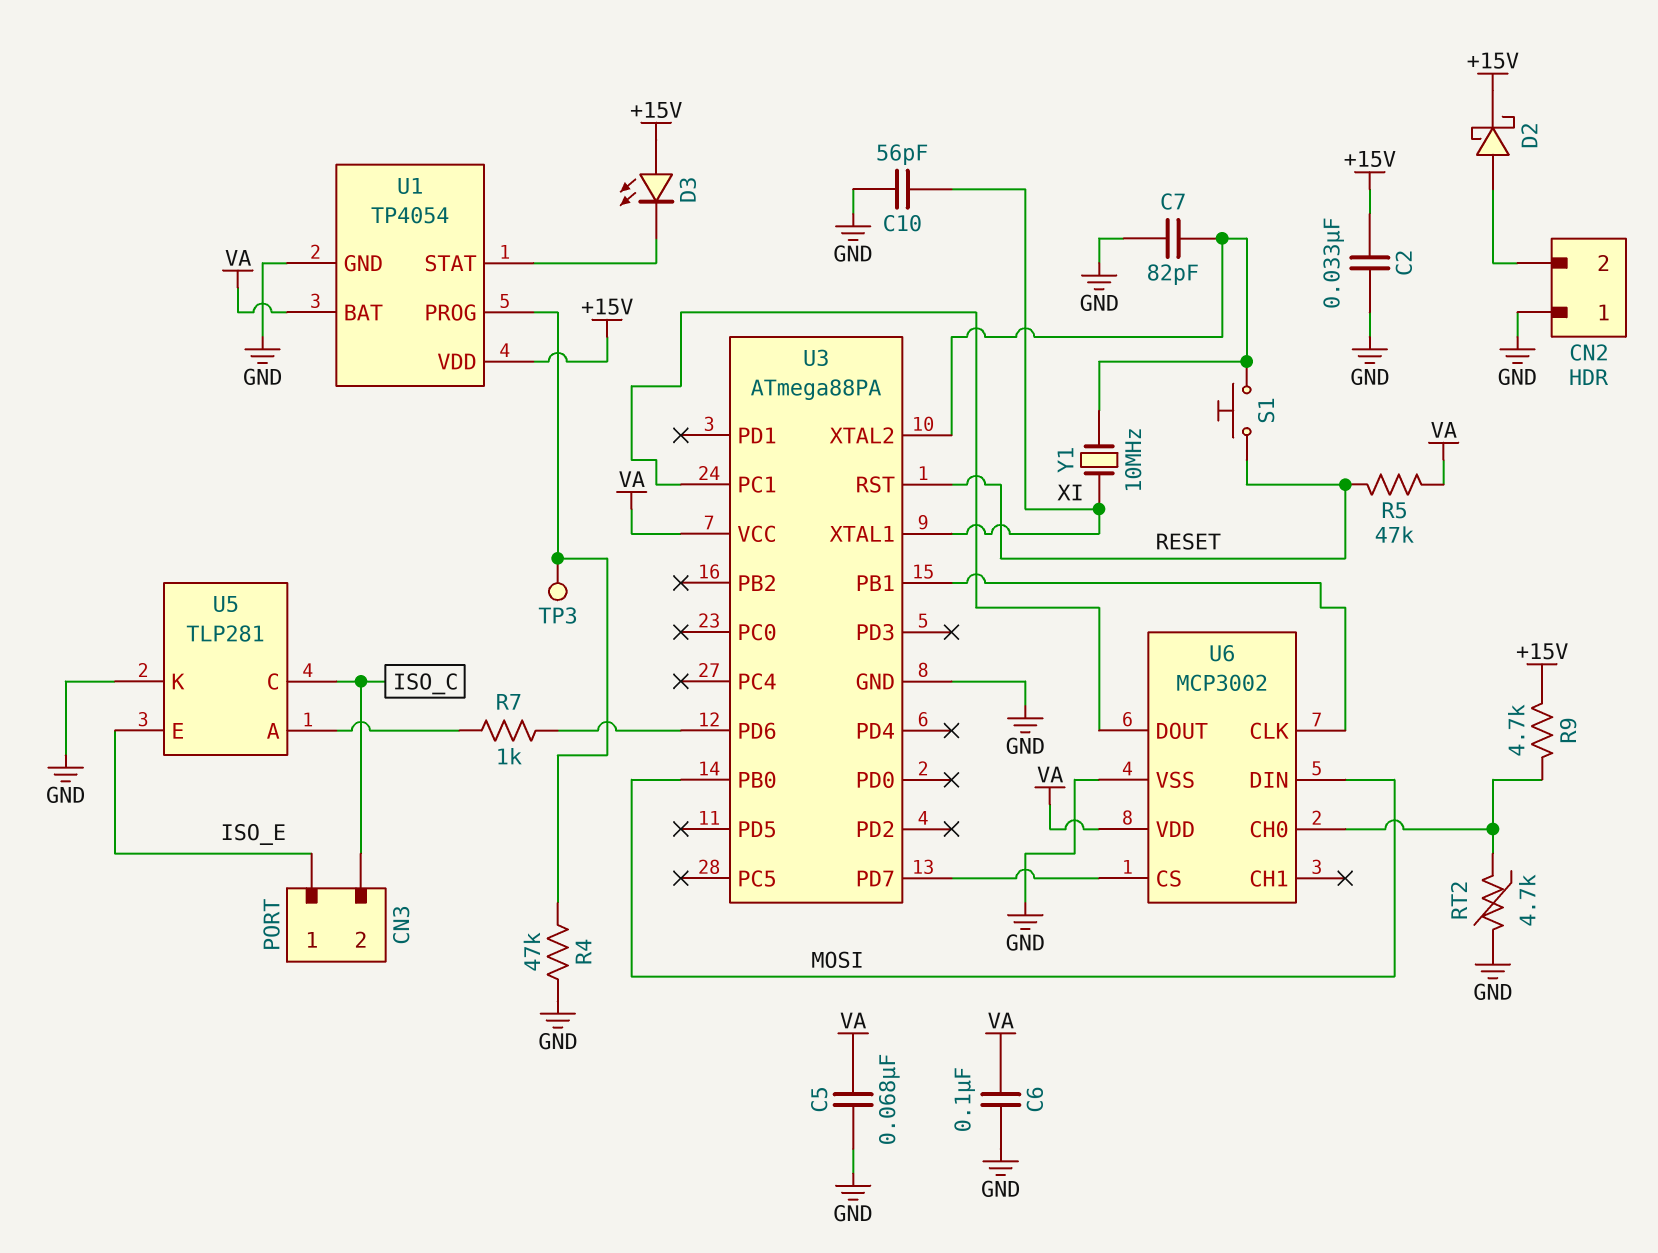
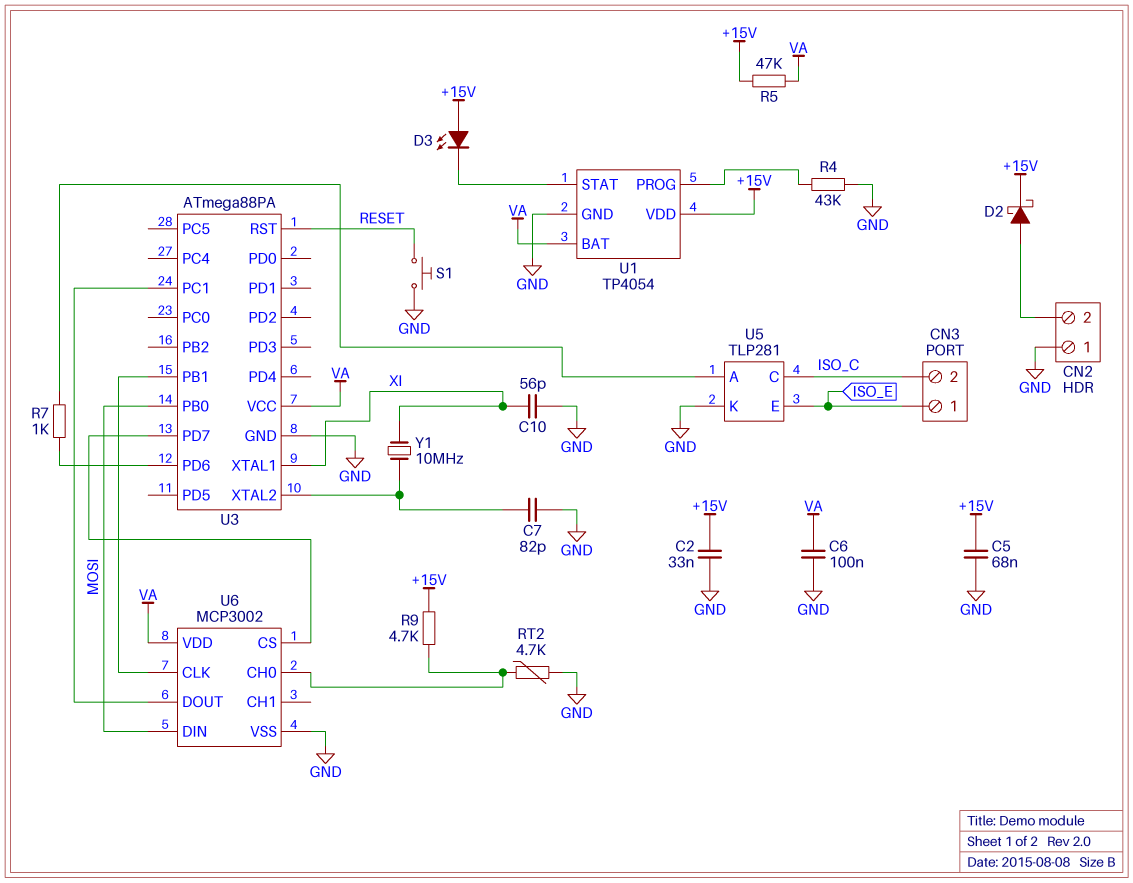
C5: 68nF (GND, VA) -> 68nF (+15V, GND)
R4: 47k (GND, U1/PROG) -> 43k (GND, U1/PROG)
R5: 47k (RESET, VA) -> 47k (+15V, VA)
S1: button (RESET, U3/XTAL2) -> button (GND, RESET)
TP3: test point (U1/PROG) -> none

